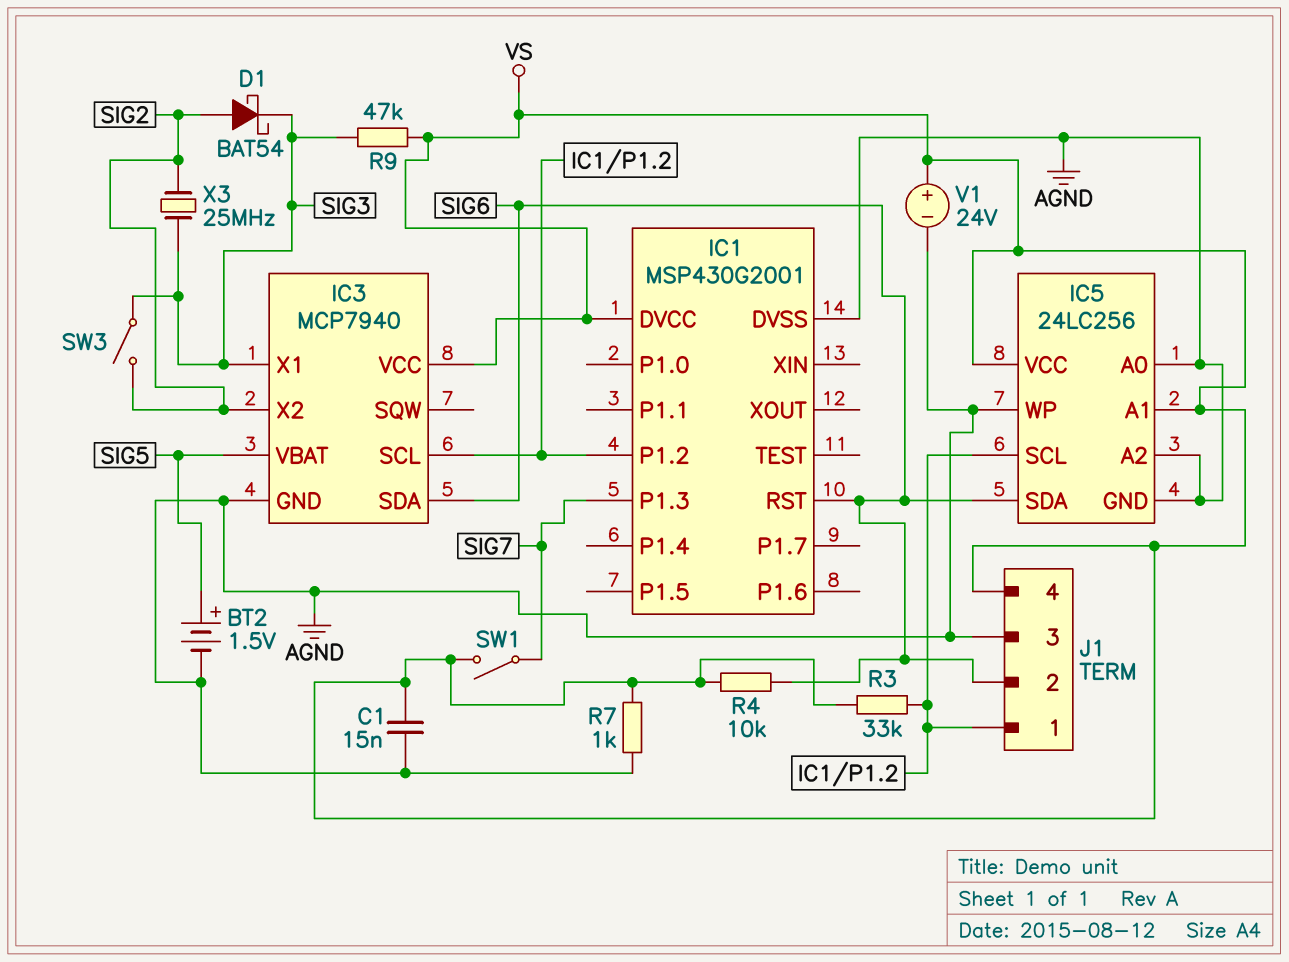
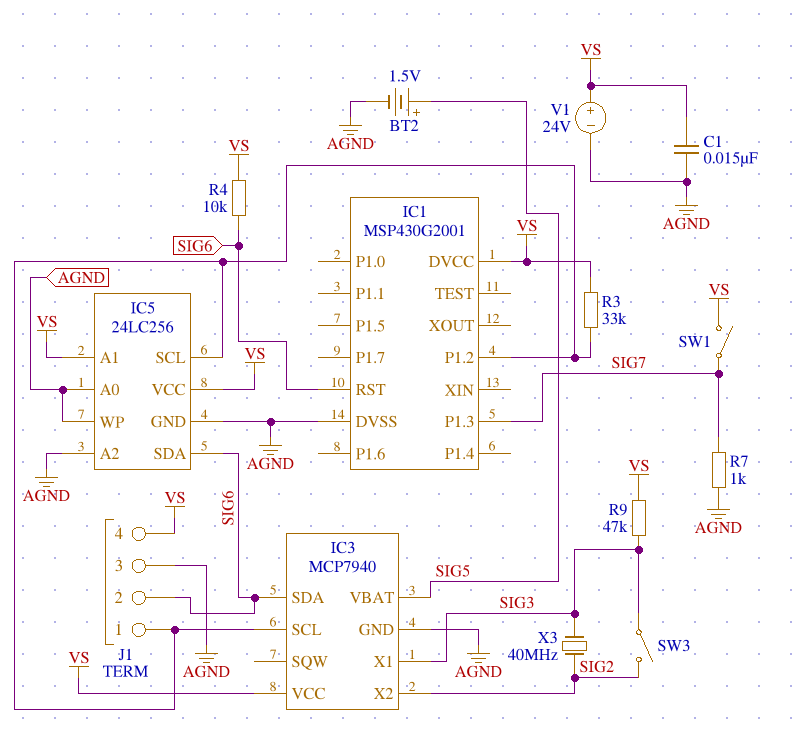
D1: schottky BAT54 (A SIG2, K SIG3) -> none
R7: 1k (AGND, VS) -> 1k (AGND, SIG7)
X3: 25MHz (SIG2, SIG3) -> 40MHz (SIG2, SIG3)

